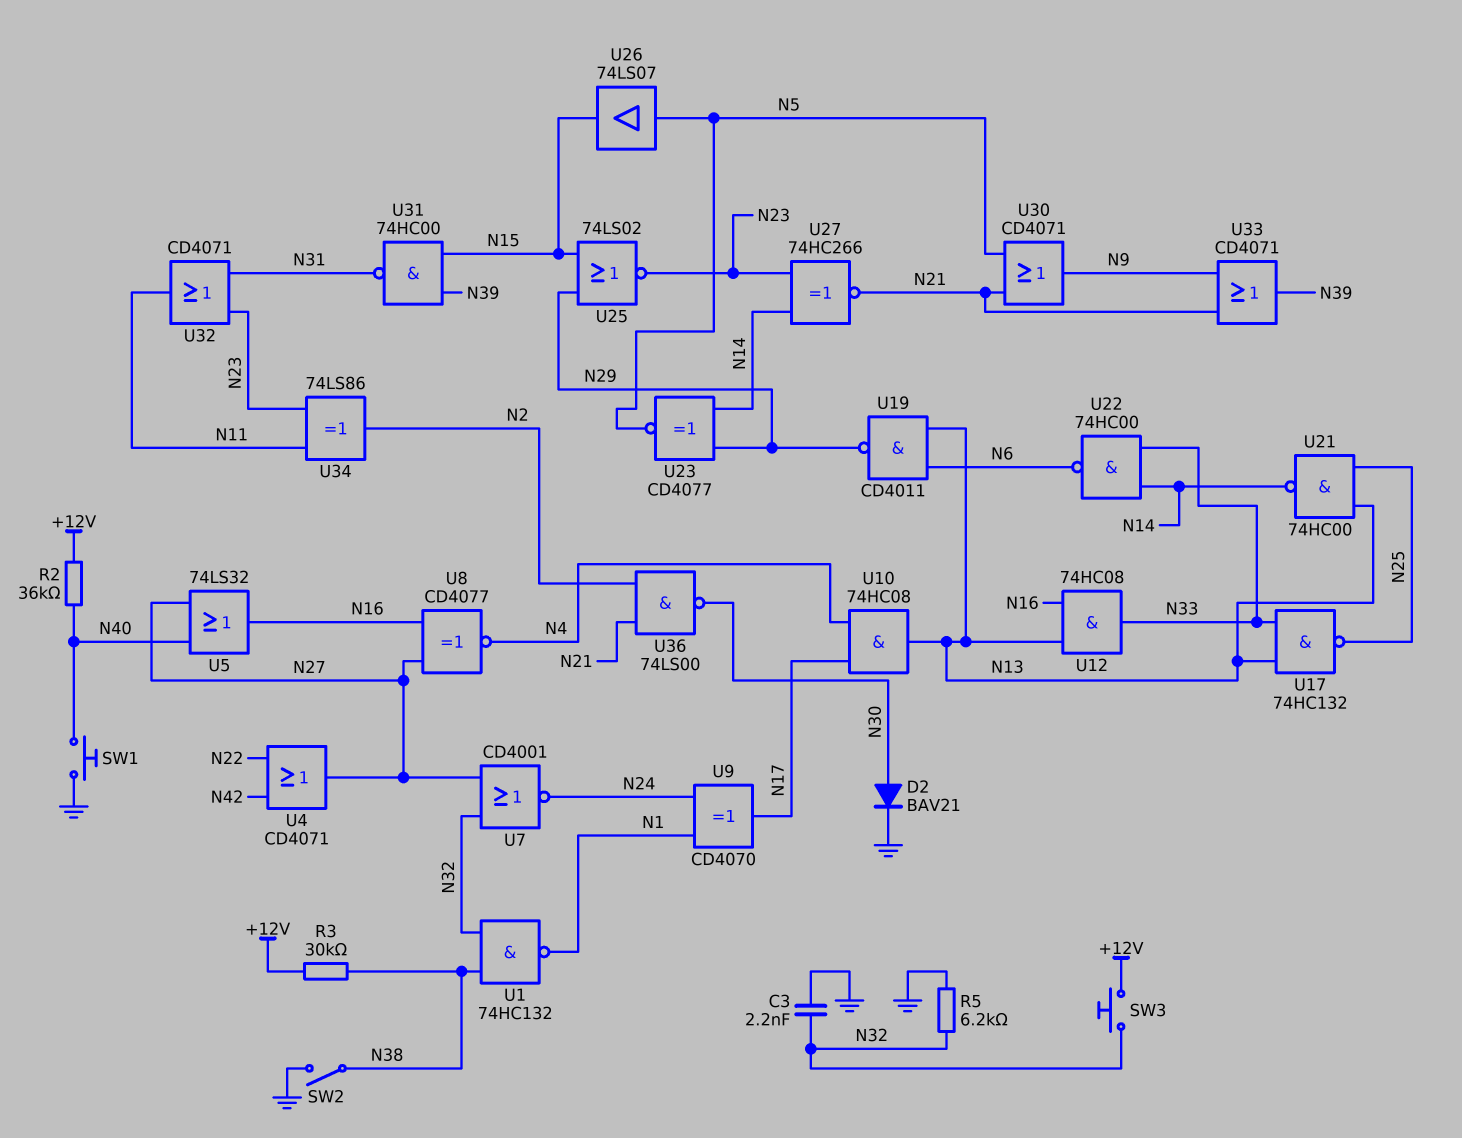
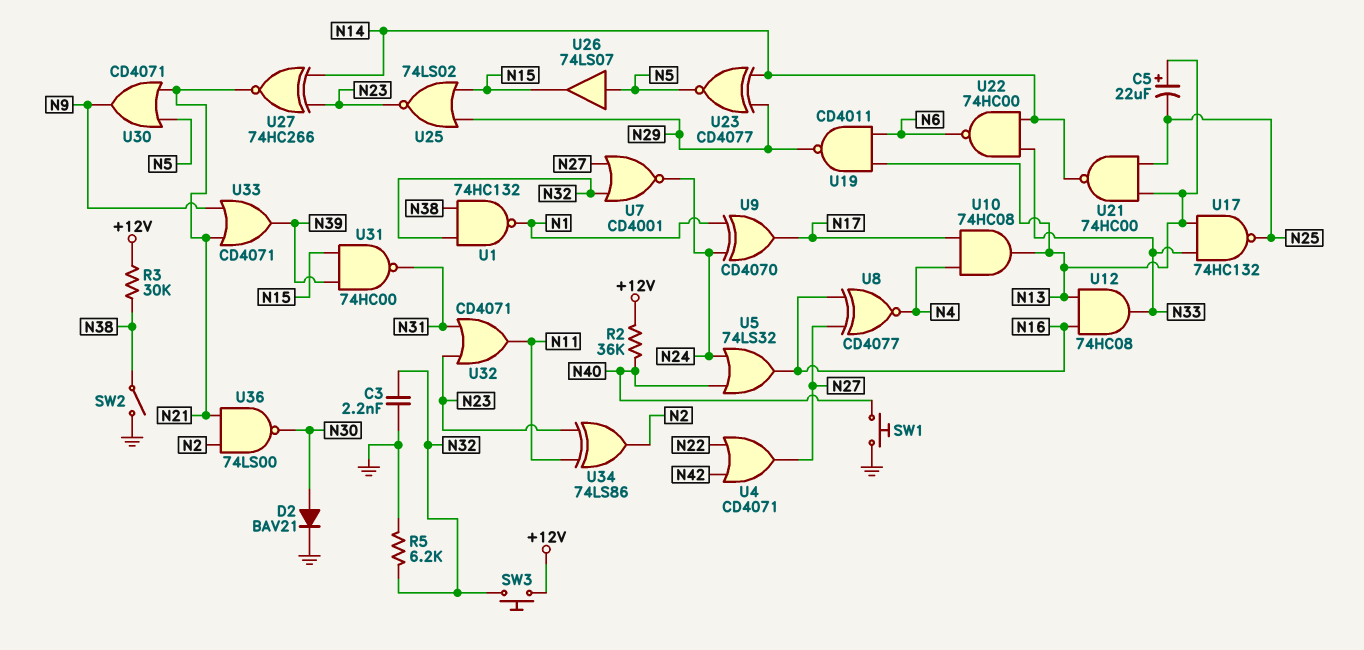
C5: none -> 22uF (plus N13, minus N25)
U5: OR 74LS32 (in N27, in N40, out N16) -> OR 74LS32 (in N24, in N40, out N16)

